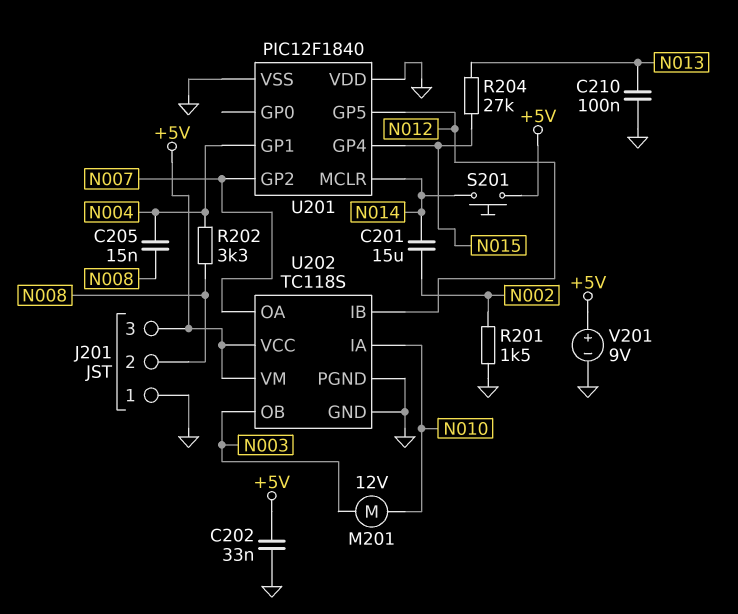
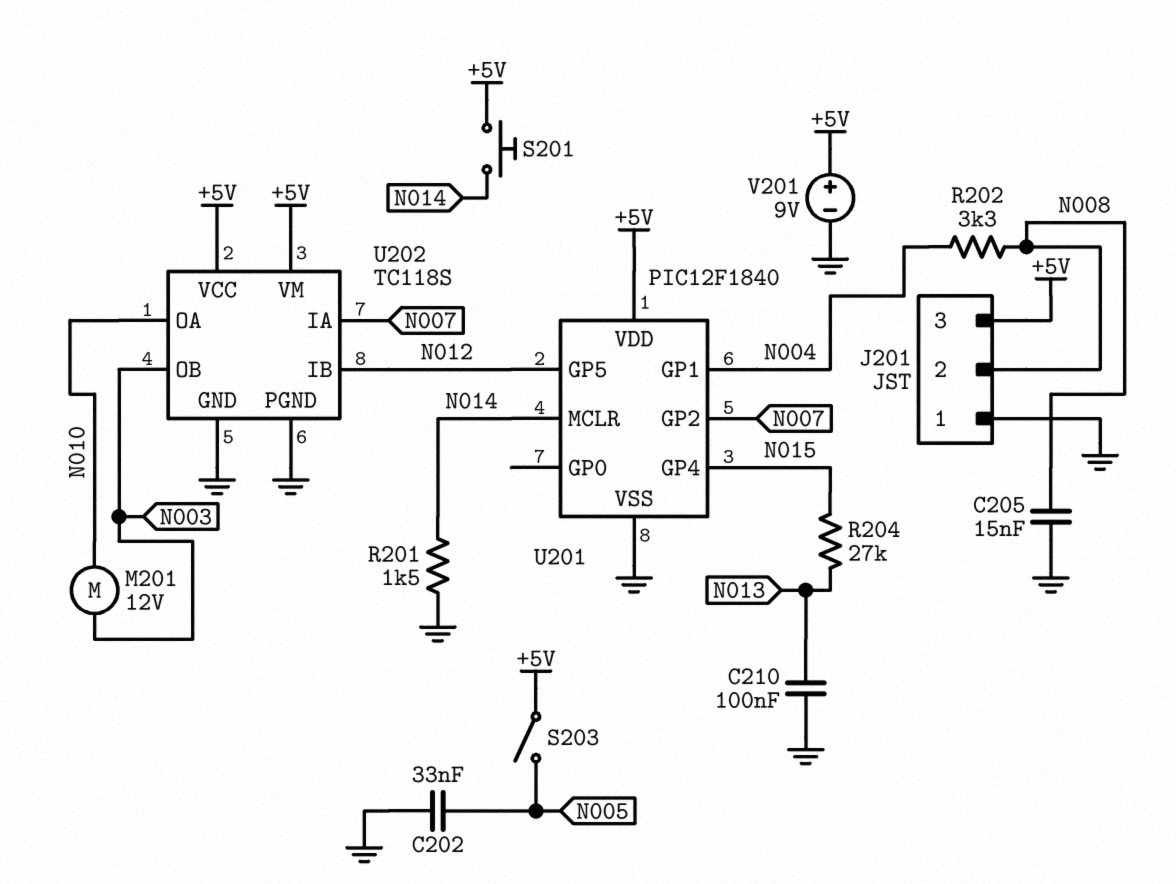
C201: 15uF (N002, N014) -> none
C202: 33nF (+5V, GND) -> 33nF (GND, N005)
C205: 15nF (N004, N008) -> 15nF (GND, N008)
R201: 1.5k (GND, N002) -> 1.5k (GND, N014)
S203: none -> switch (+5V, N005)
U201 pin VDD: GND -> +5V
U202 pin IA: N010 -> N007
U202 pin OA: N007 -> N010

